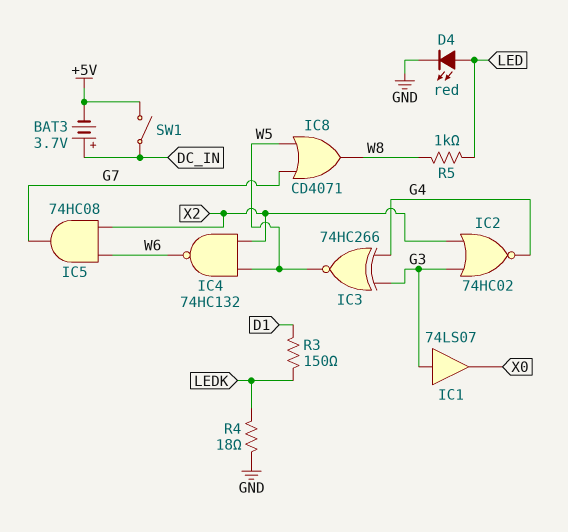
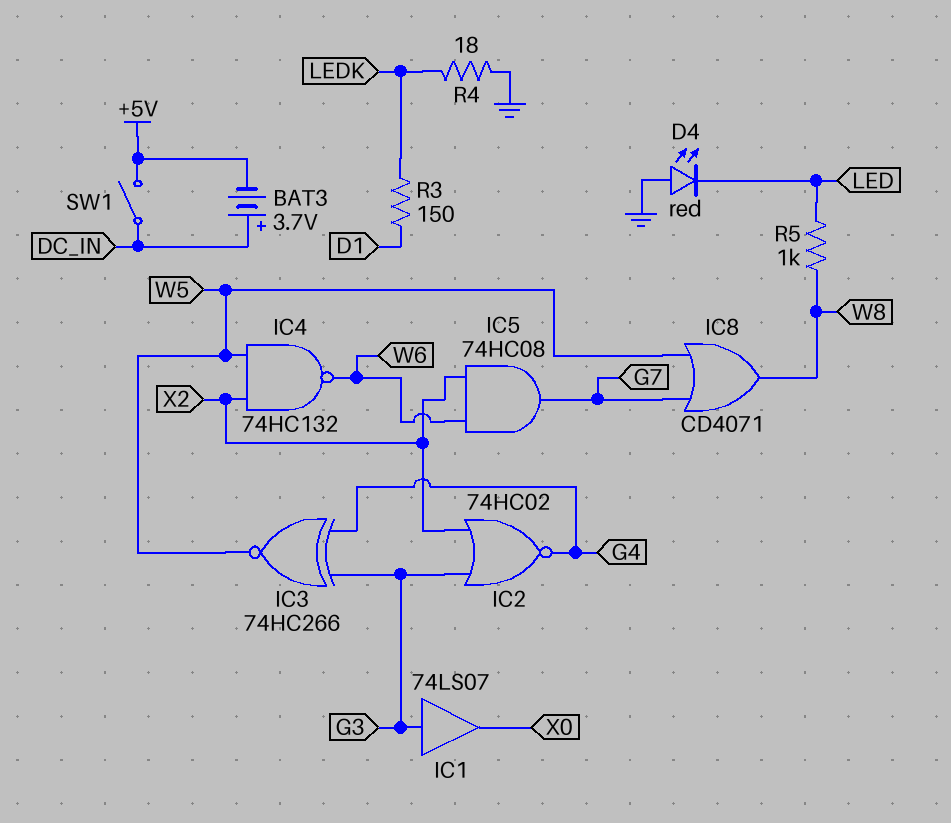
D4: LED red (A LED, K GND) -> LED red (A GND, K LED)

